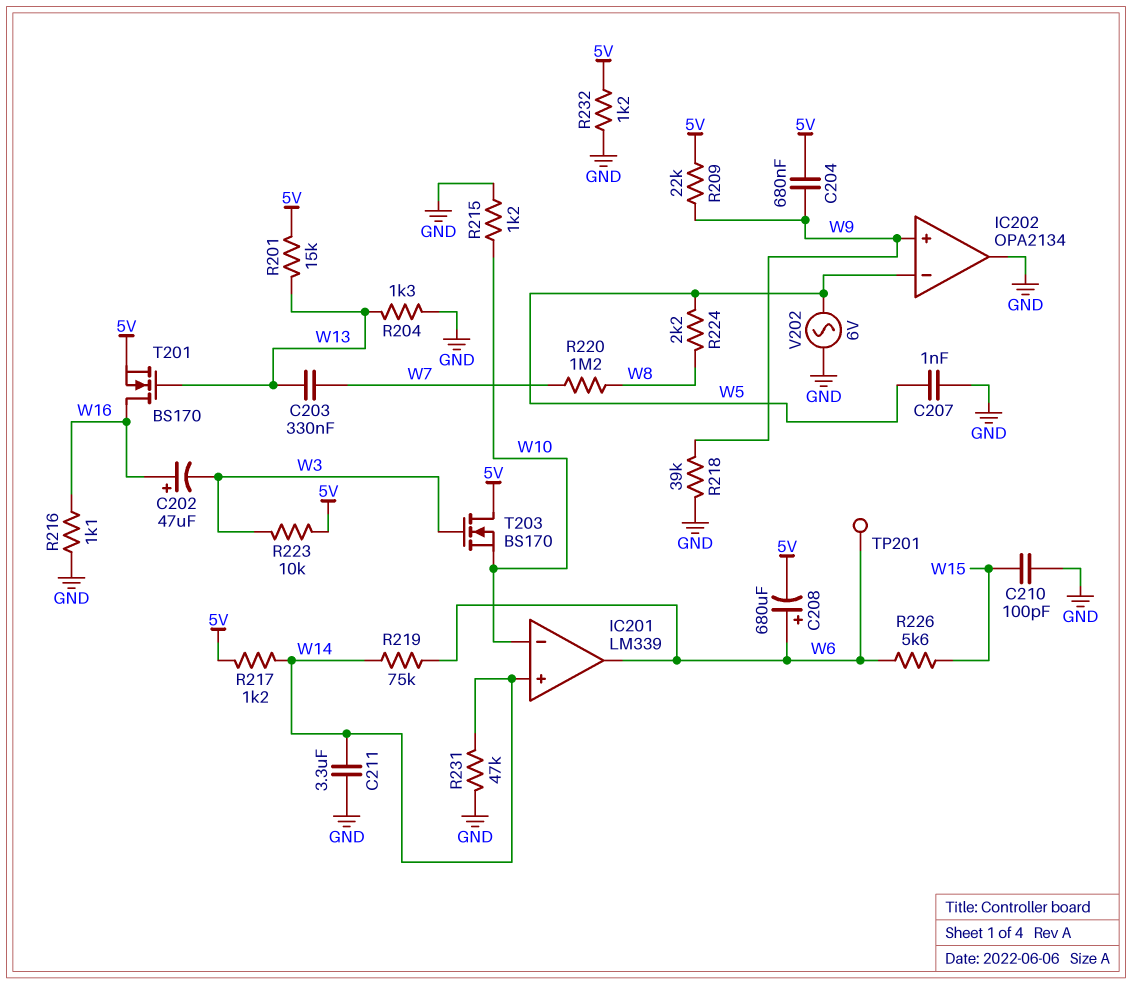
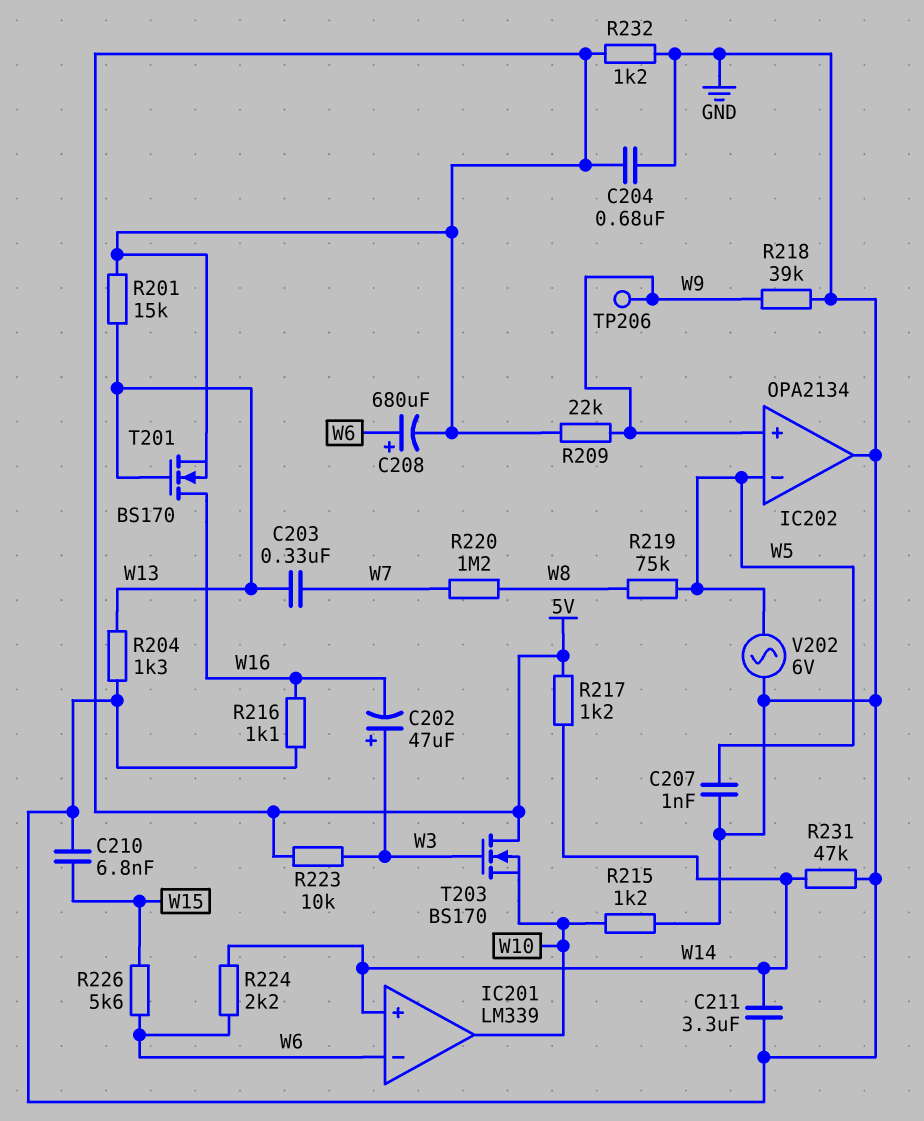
C202: 47uF (plus W16, minus W3) -> 47uF (plus W3, minus W16)
C204: 680nF (5V, W9) -> 680nF (5V, GND)
C210: 100pF (GND, W15) -> 6.8nF (GND, W15)
IC201 pin in-: W10 -> W6
IC201 pin out: W6 -> W10
R219: 75k (W6, W14) -> 75k (W5, W8)
R224: 2.2k (W5, W8) -> 2.2k (W6, W14)
TP201: test point (W6) -> none
TP206: none -> test point (W9)

